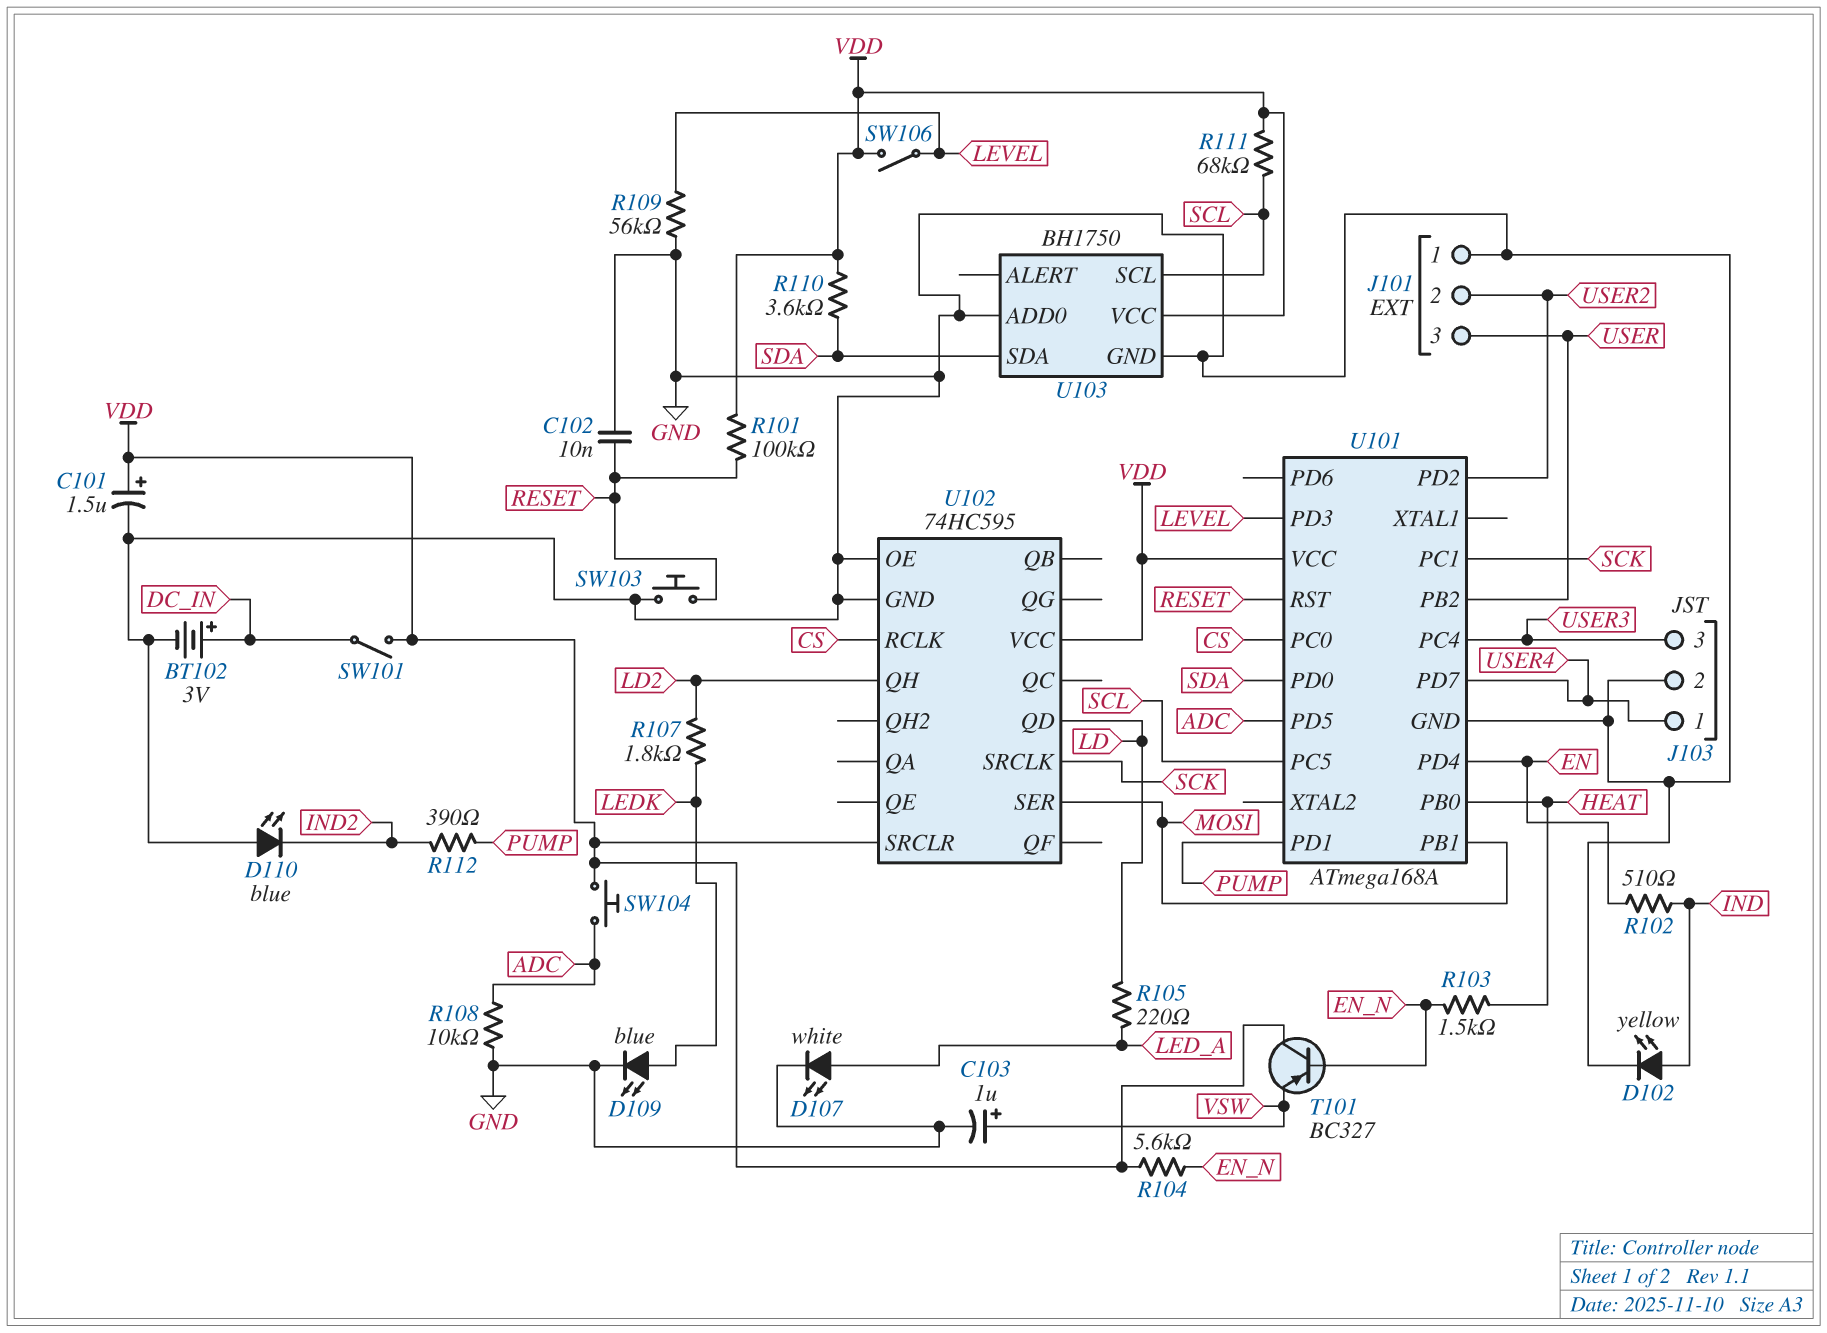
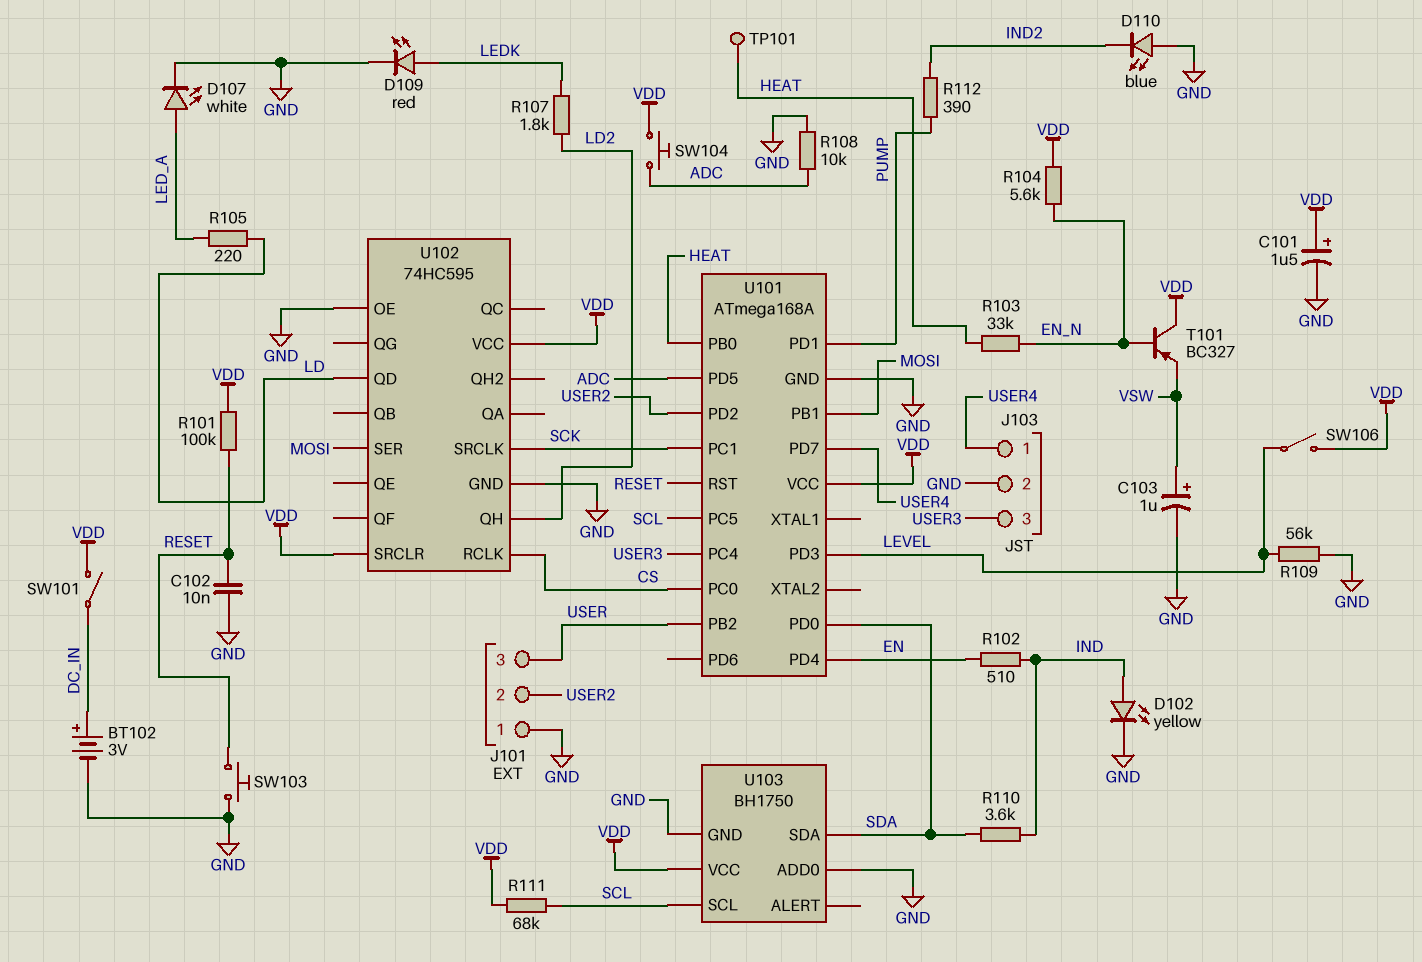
D109: LED blue (A LEDK, K GND) -> LED red (A LEDK, K GND)
R103: 1.5k (EN_N, HEAT) -> 33k (EN_N, HEAT)
R110: 3.6k (SDA, VDD) -> 3.6k (IND, SDA)
TP101: none -> test point (HEAT)

